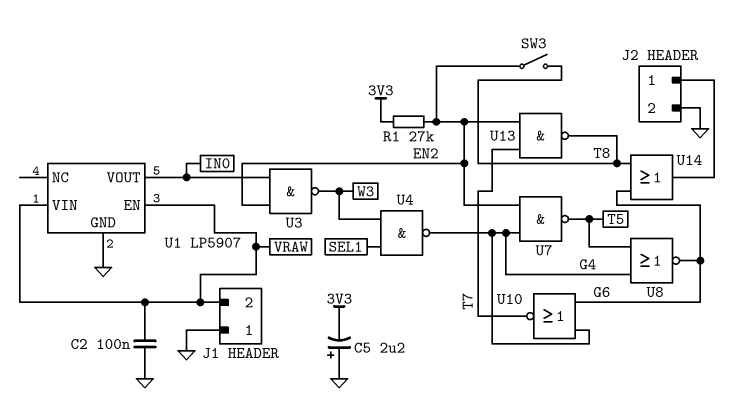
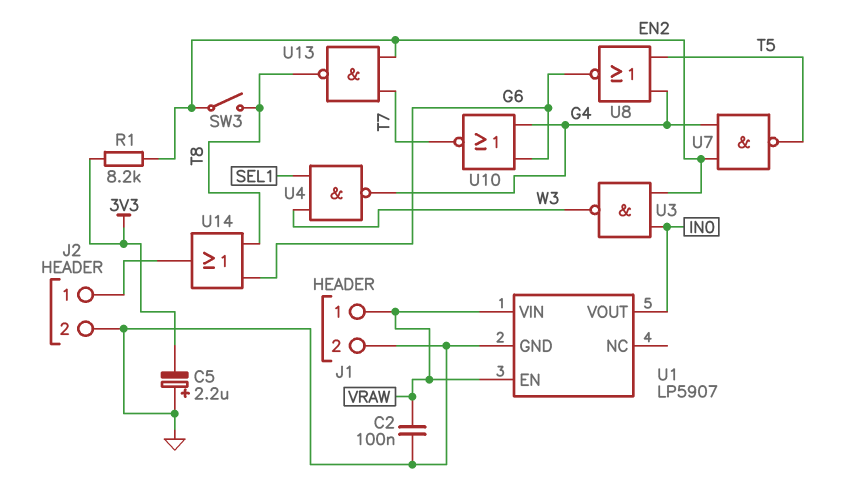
J1 pin 1: GND -> VRAW
J1 pin 2: VRAW -> GND
R1: 27k (3V3, EN2) -> 8.2k (3V3, EN2)

